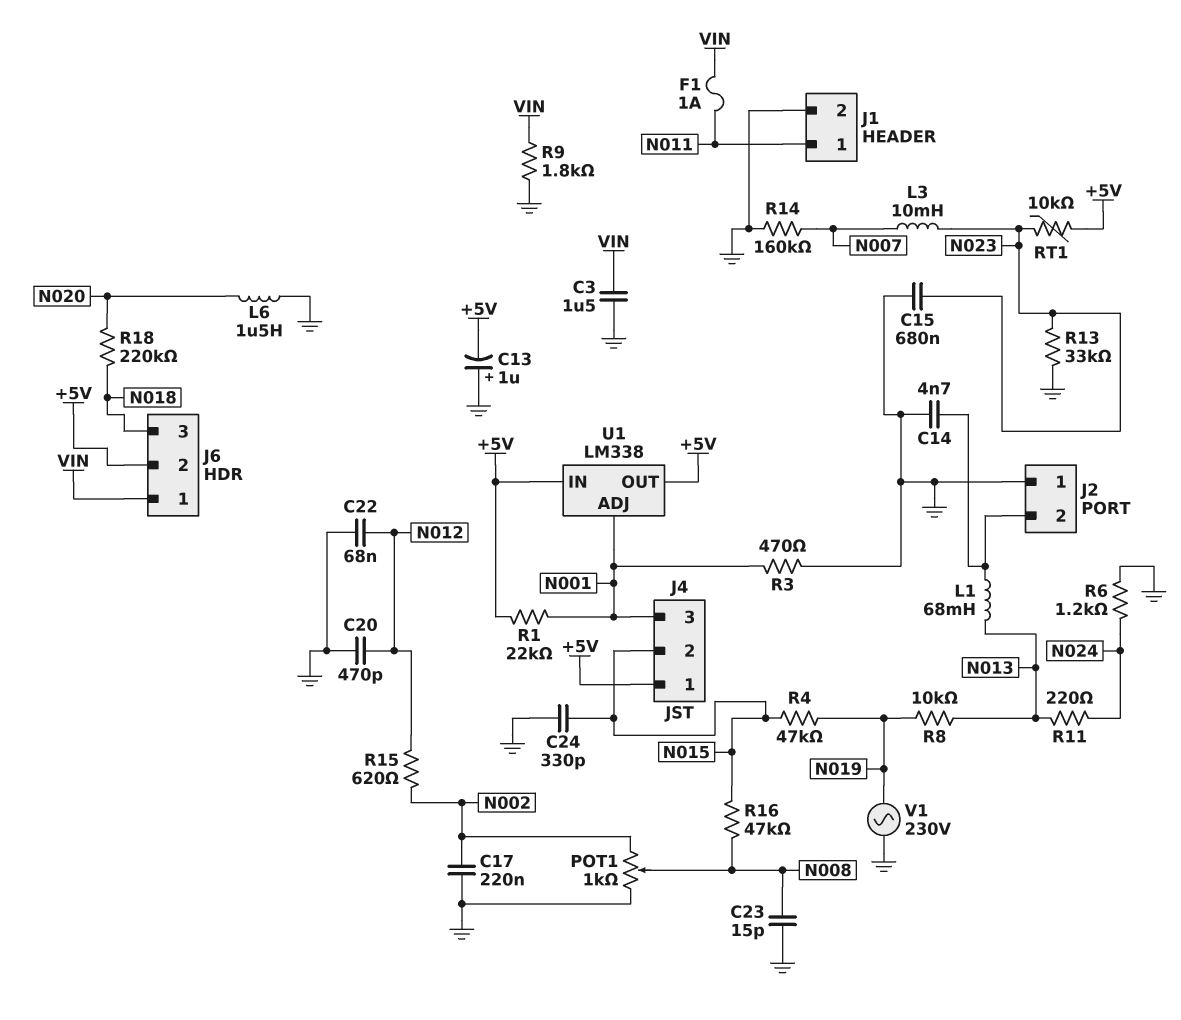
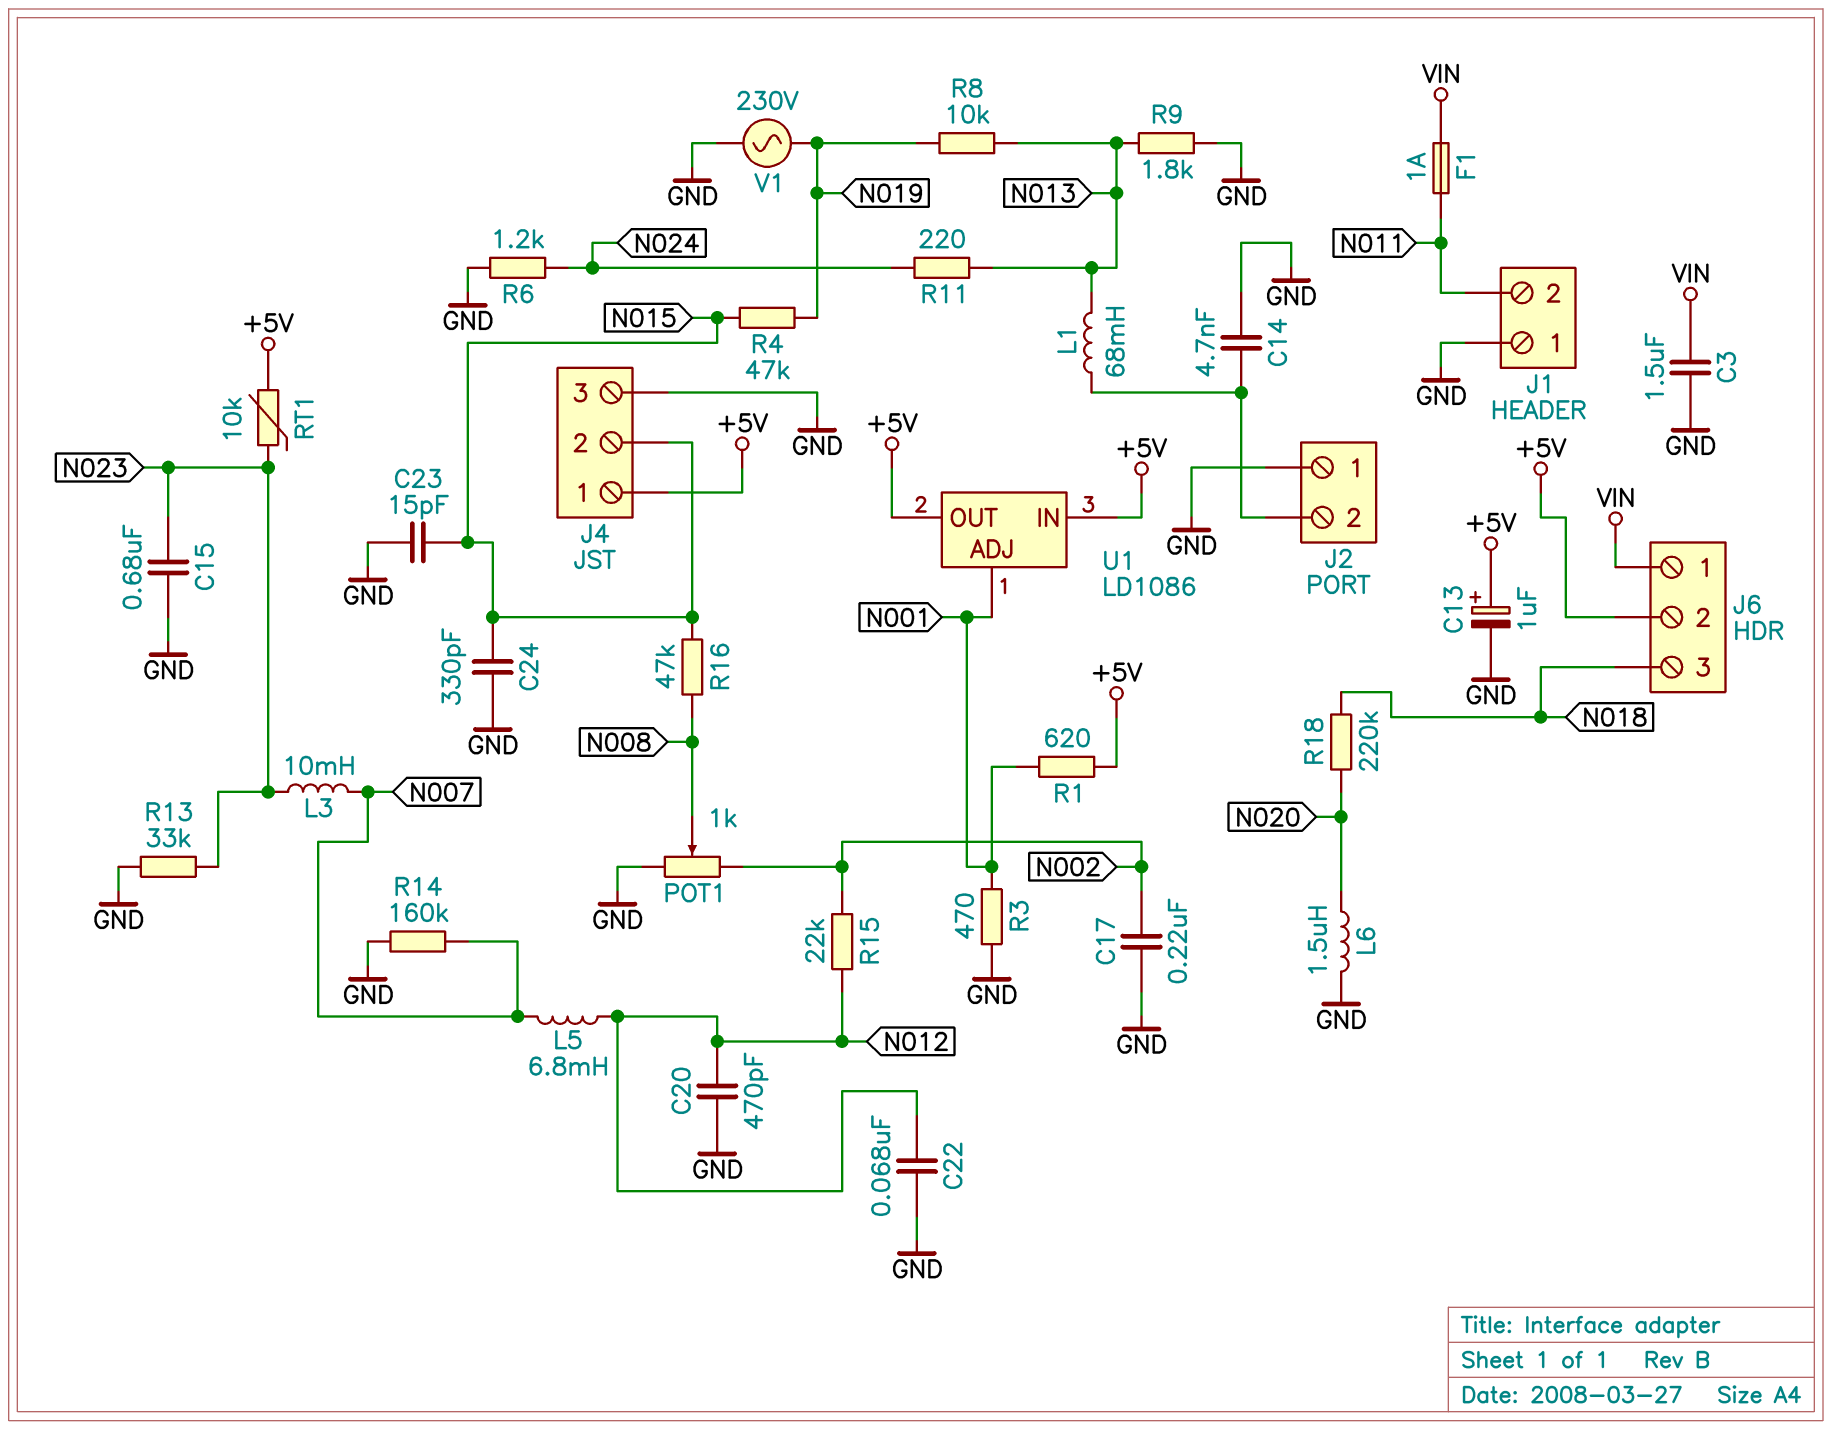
C13: 1uF (plus GND, minus +5V) -> 1uF (plus +5V, minus GND)
C23: 15pF (GND, N008) -> 15pF (GND, N015)
J1 pin 1: N011 -> GND
J1 pin 2: GND -> N011
J4 pin 3: N001 -> GND
L5: none -> 6.8mH (N007, N012)
R1: 22k (+5V, N001) -> 620 (+5V, N001)
R9: 1.8k (GND, VIN) -> 1.8k (GND, N013)
R15: 620 (N002, N012) -> 22k (N002, N012)
U1: LM338 -> LD1086

